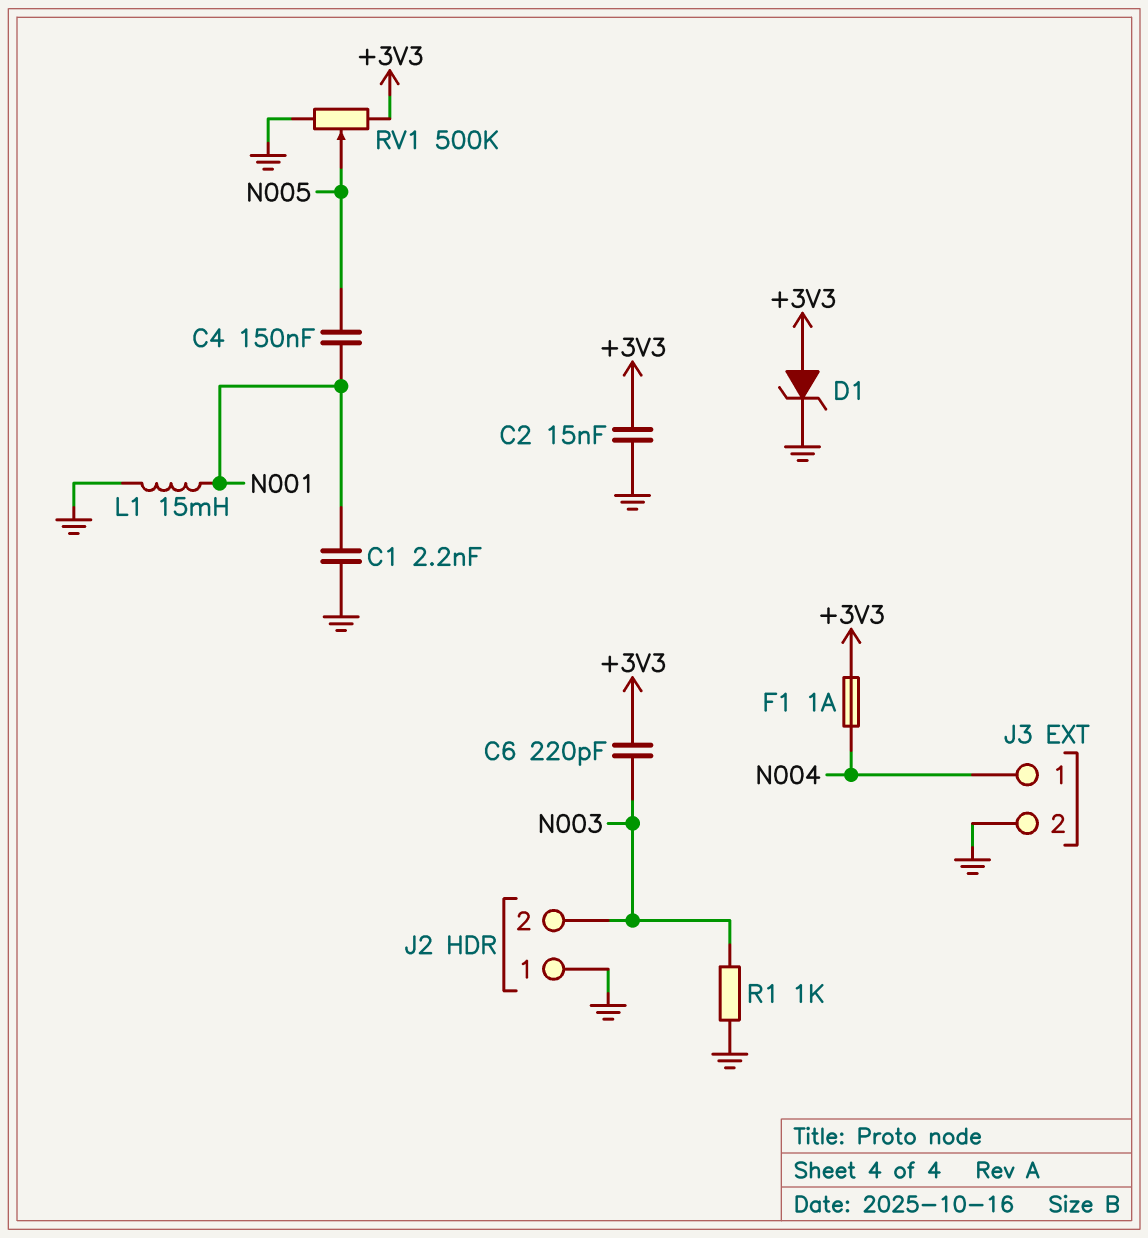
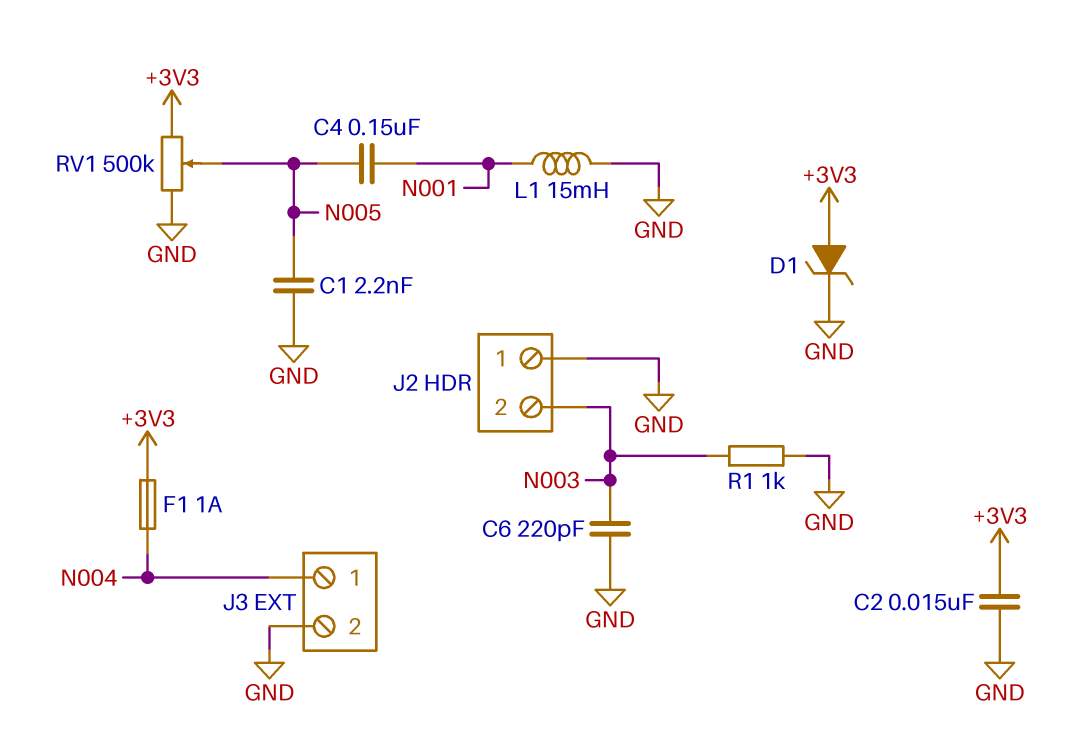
C1: 2.2nF (GND, N001) -> 2.2nF (GND, N005)
C6: 220pF (+3V3, N003) -> 220pF (GND, N003)

